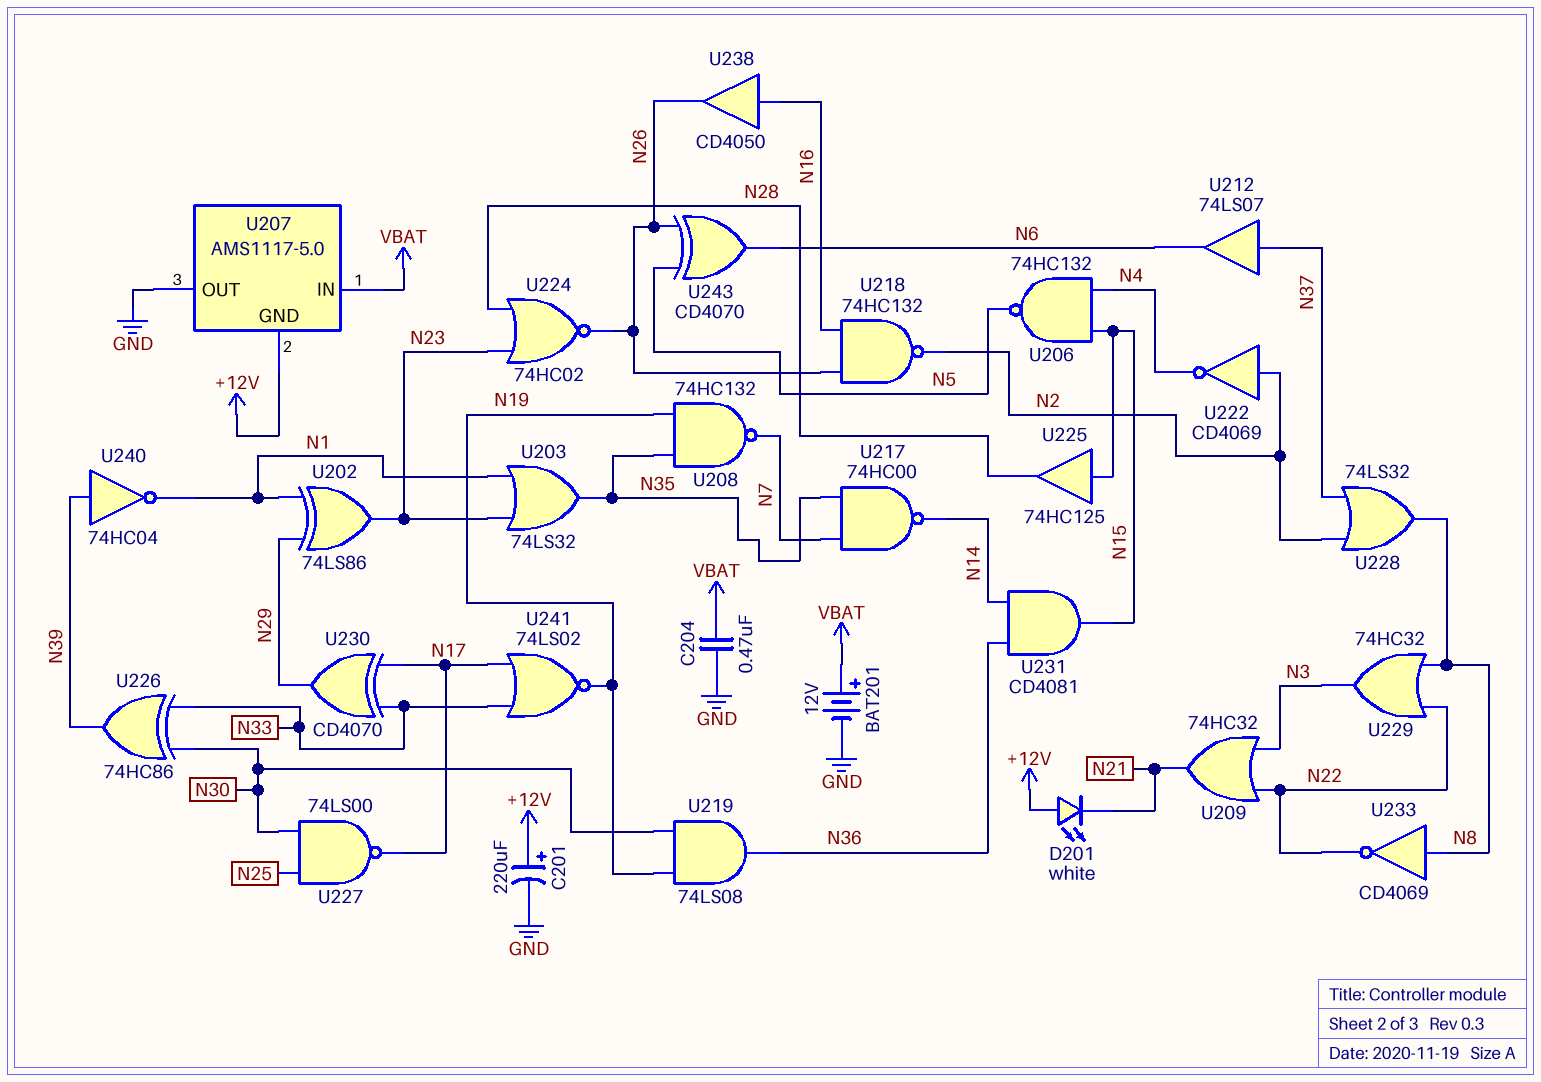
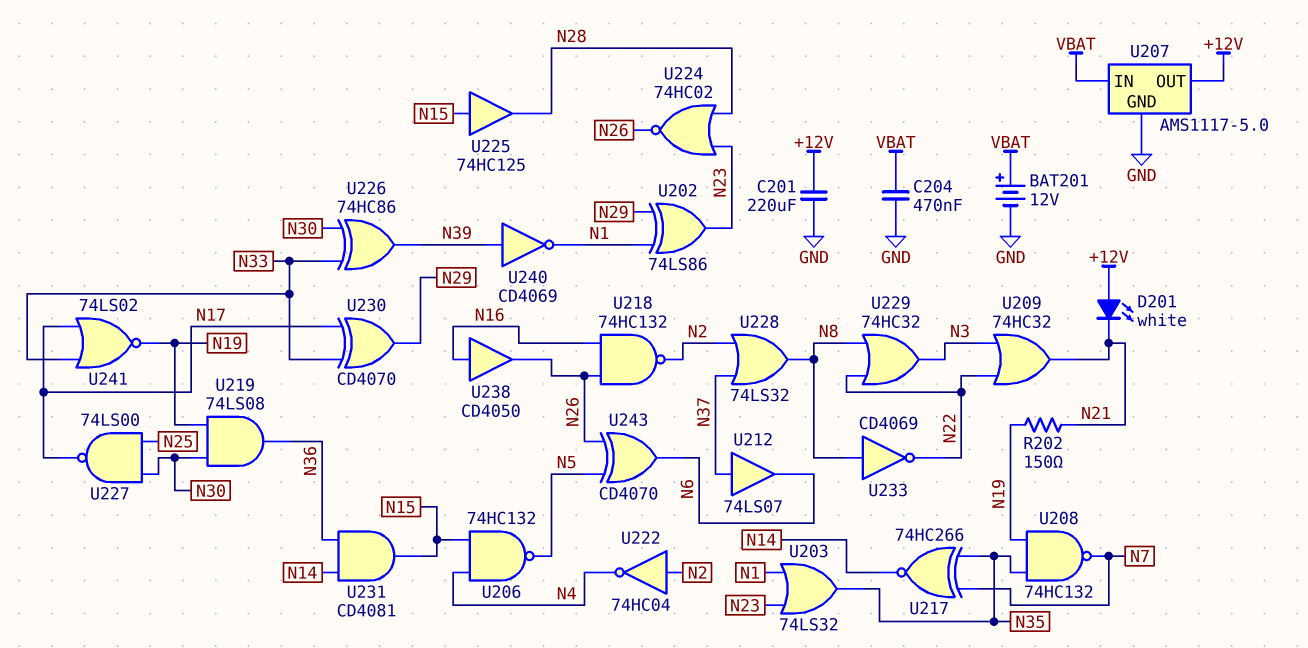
C201: 220uF (plus +12V, minus GND) -> 220uF (+12V, GND)
R202: none -> 150 (N19, N21)
U207 pin GND: +12V -> GND
U207 pin OUT: GND -> +12V
U217: NAND 74HC00 (in N7, in N35, out N14) -> XNOR 74HC266 (in N7, in N35, out N14)
U222: NOT CD4069 (in N2, out N4) -> NOT 74HC04 (in N2, out N4)
U240: NOT 74HC04 (in N39, out N1) -> NOT CD4069 (in N39, out N1)

